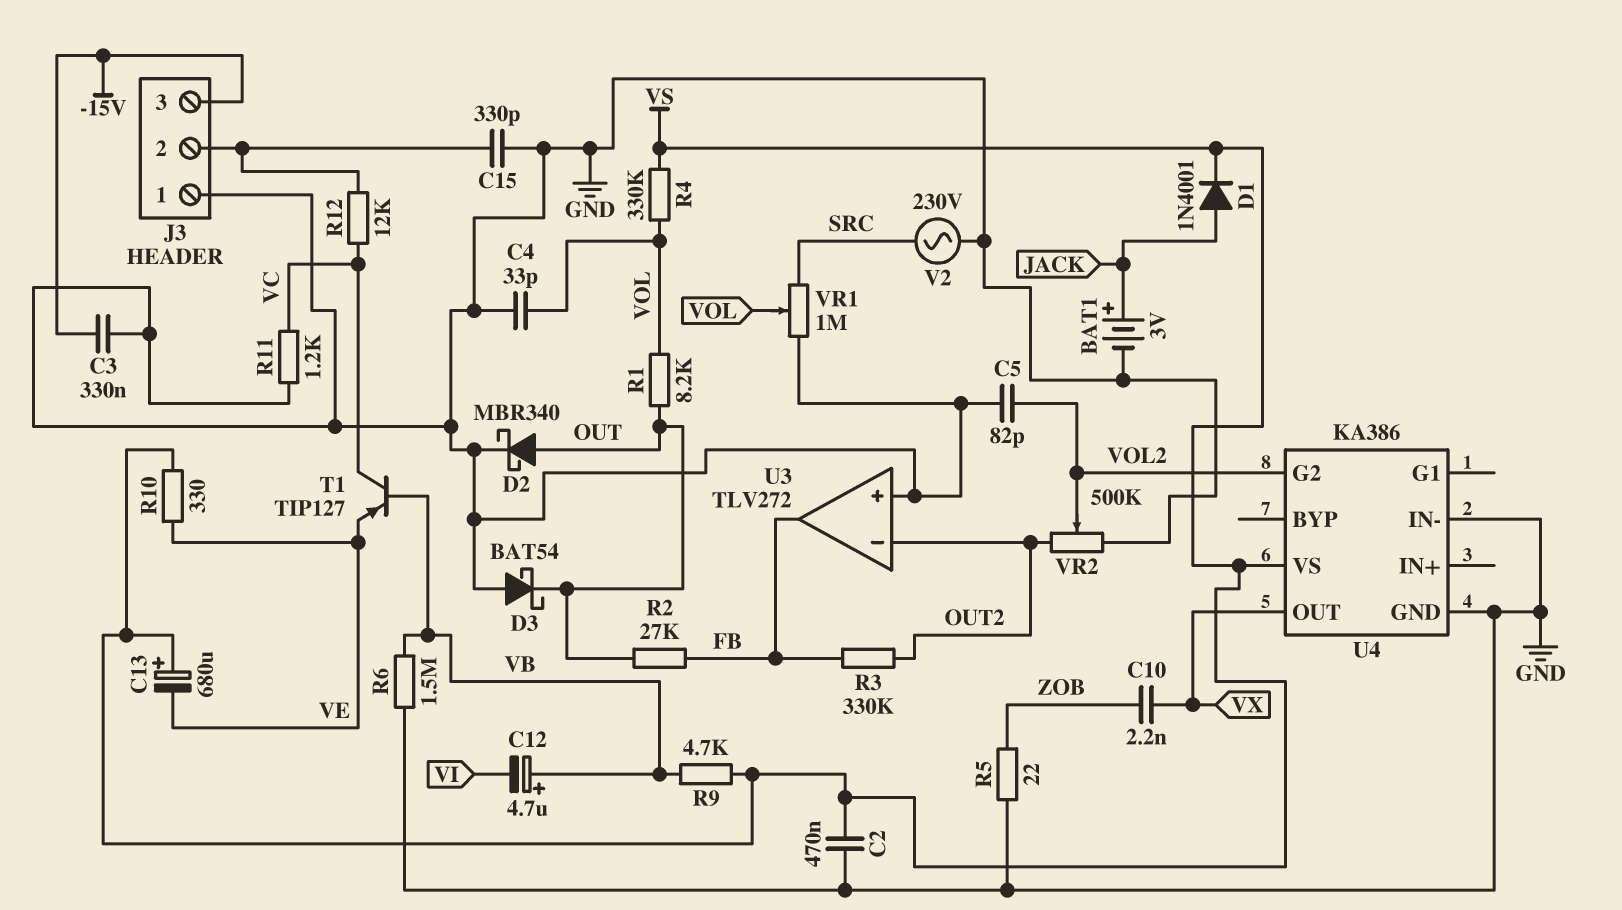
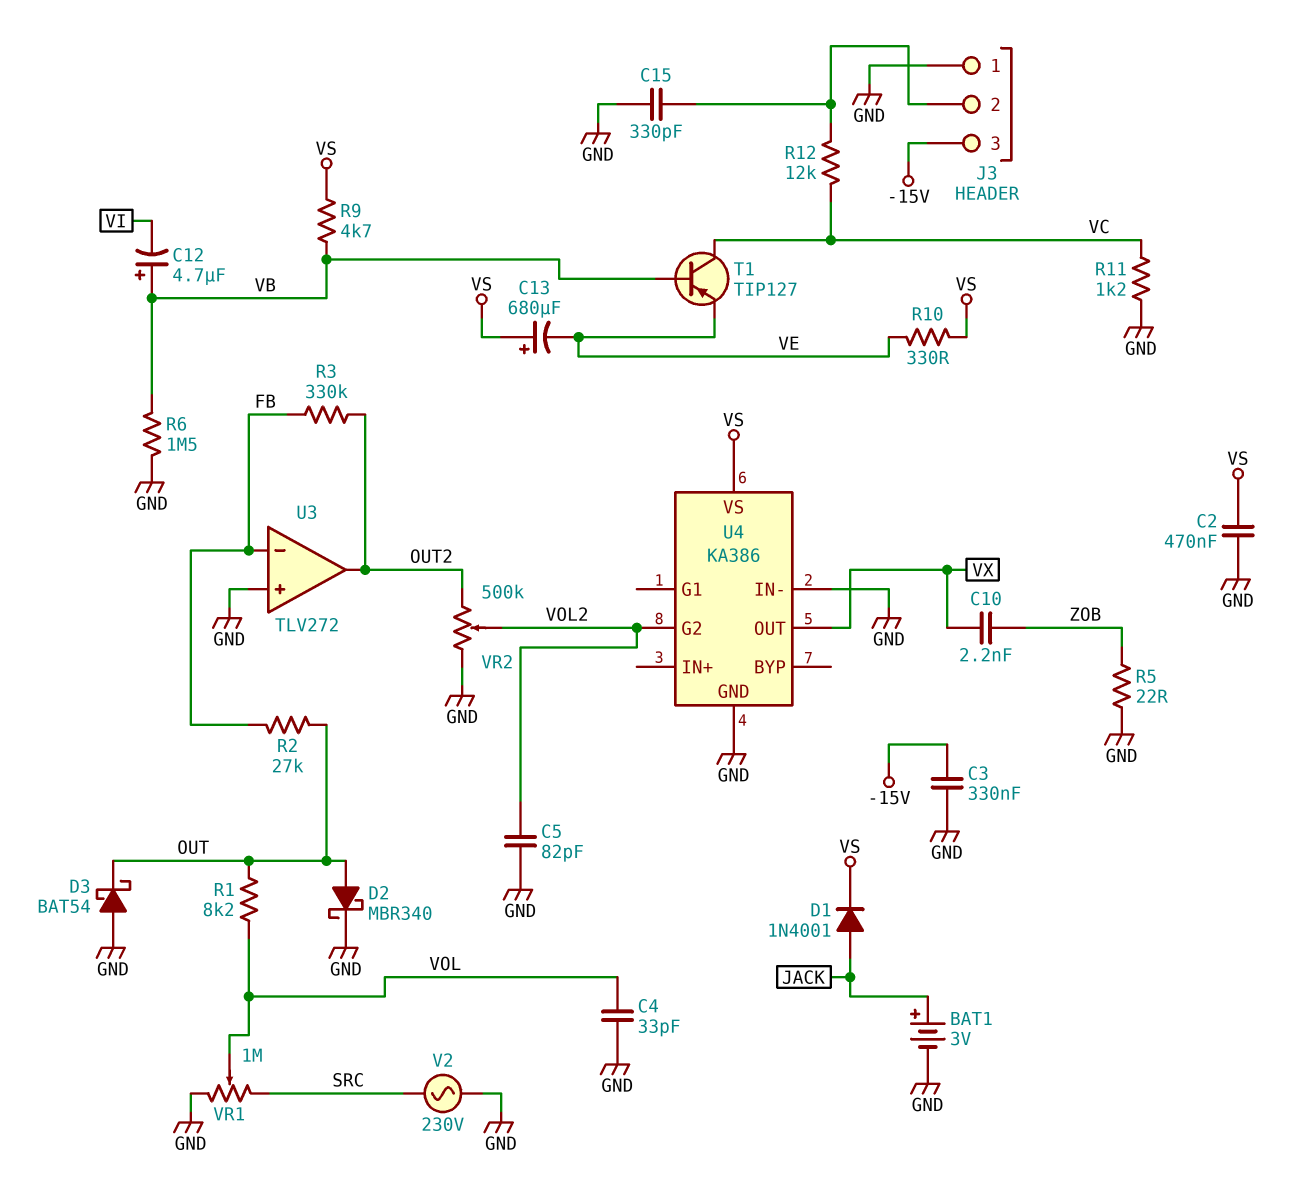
R4: 330k (VOL, VS) -> none
U3 pin in-: OUT2 -> FB
U3 pin out: FB -> OUT2

